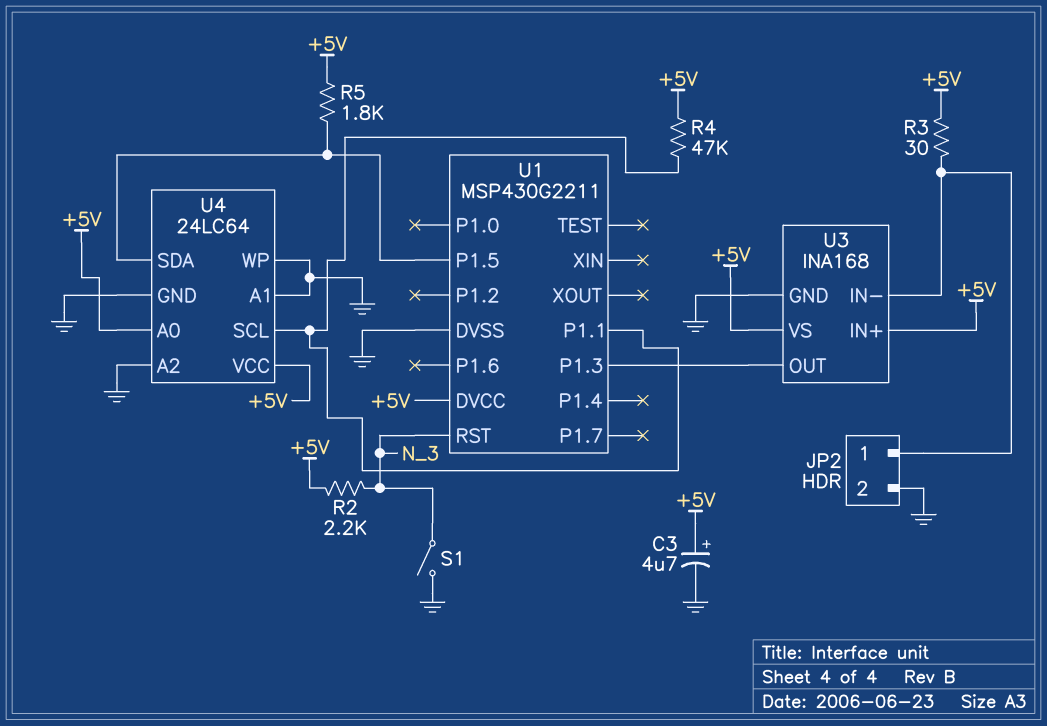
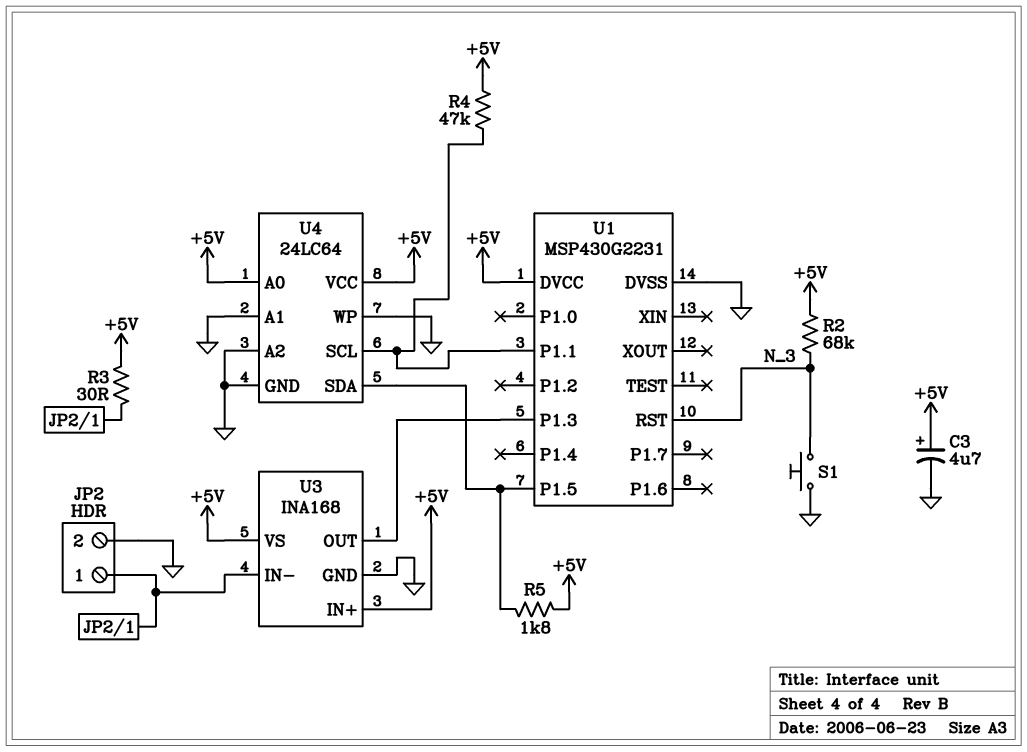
R2: 2.2k (+5V, N_3) -> 68k (+5V, N_3)
S1: switch (GND, N_3) -> button (GND, N_3)
U1: MSP430G2211 -> MSP430G2231

